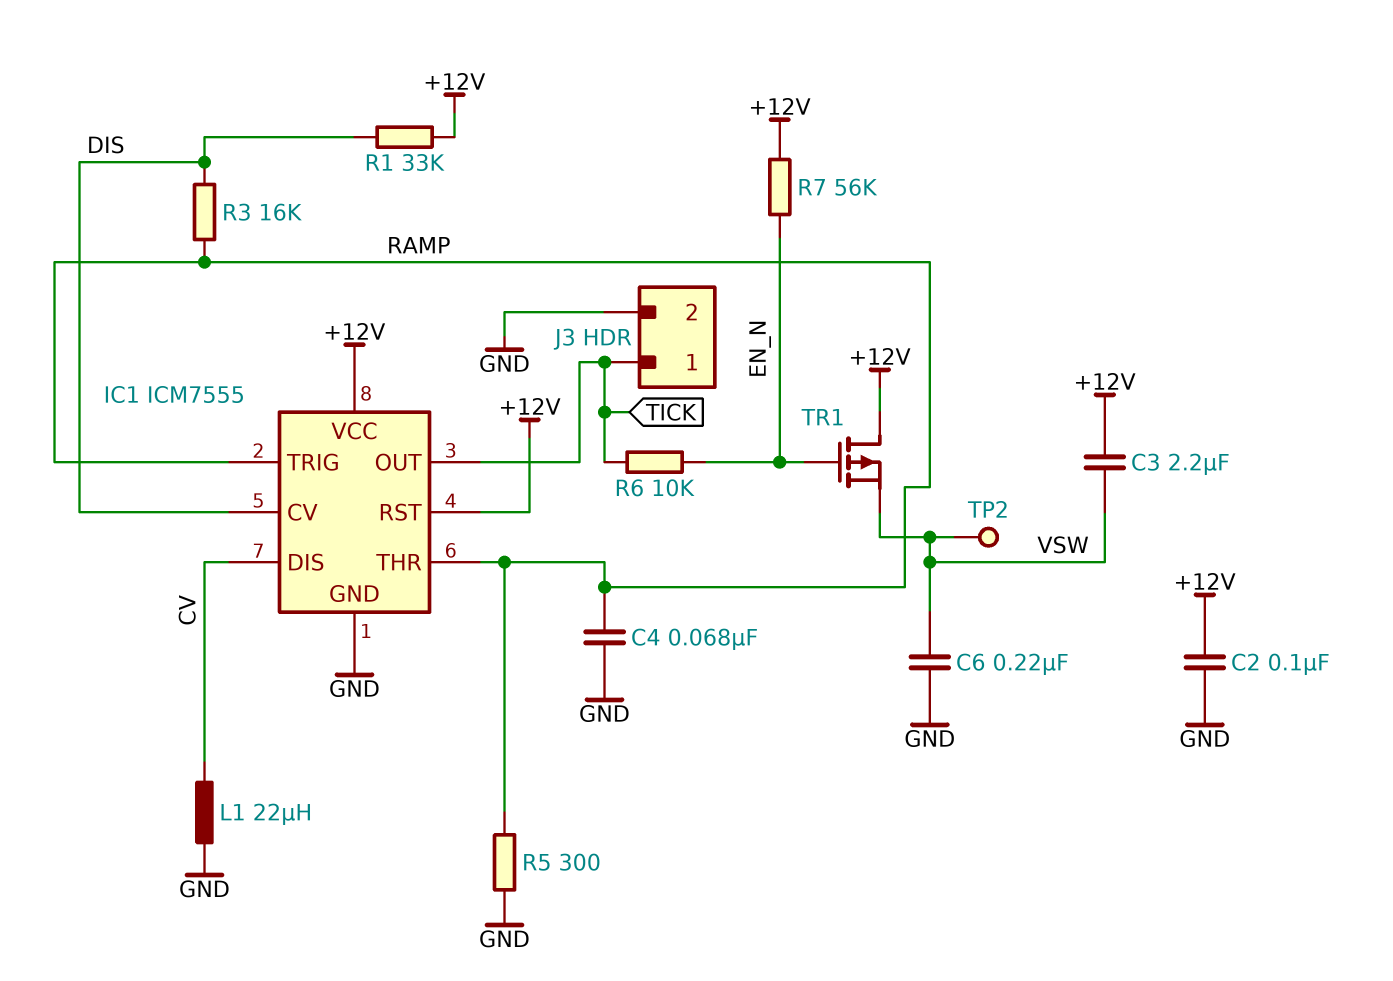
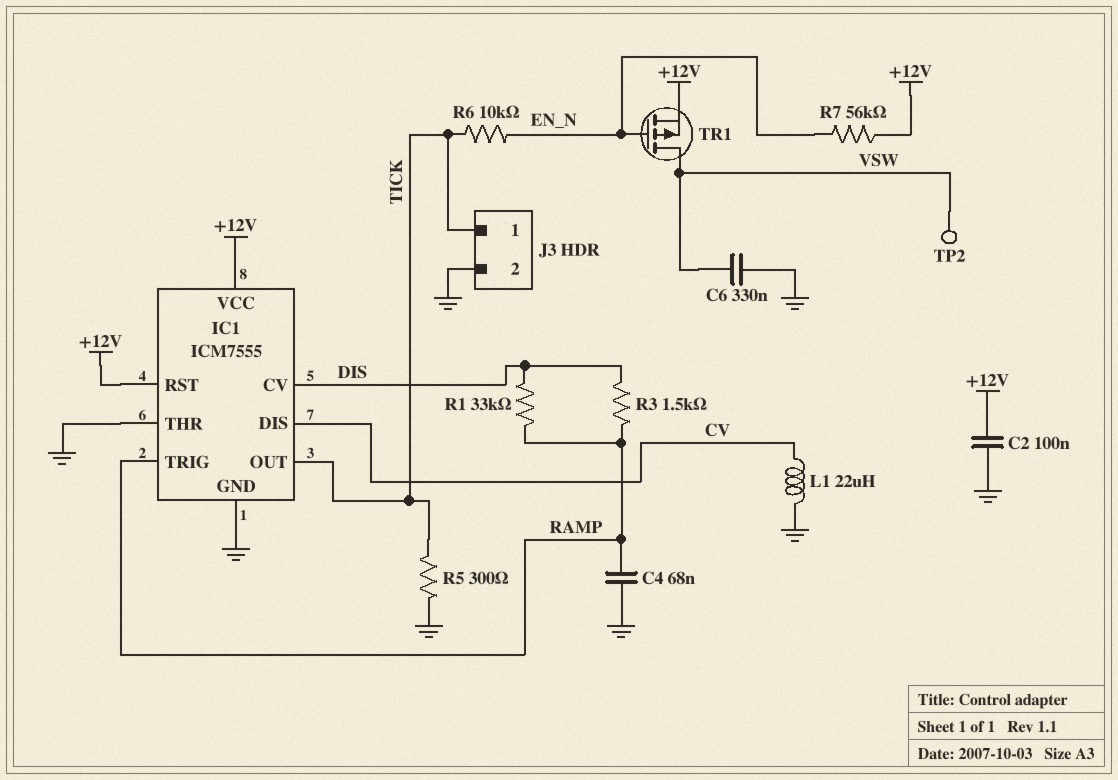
C3: 2.2uF (+12V, VSW) -> none
C6: 220nF (GND, VSW) -> 330nF (GND, VSW)
IC1 pin THR: RAMP -> GND
R1: 33k (+12V, DIS) -> 33k (DIS, RAMP)
R3: 16k (DIS, RAMP) -> 1.5k (DIS, RAMP)
R5: 300 (GND, RAMP) -> 300 (GND, TICK)
TR1: PMOS (G EN_N, D +12V, S VSW) -> PMOS (G EN_N, D VSW, S +12V)

